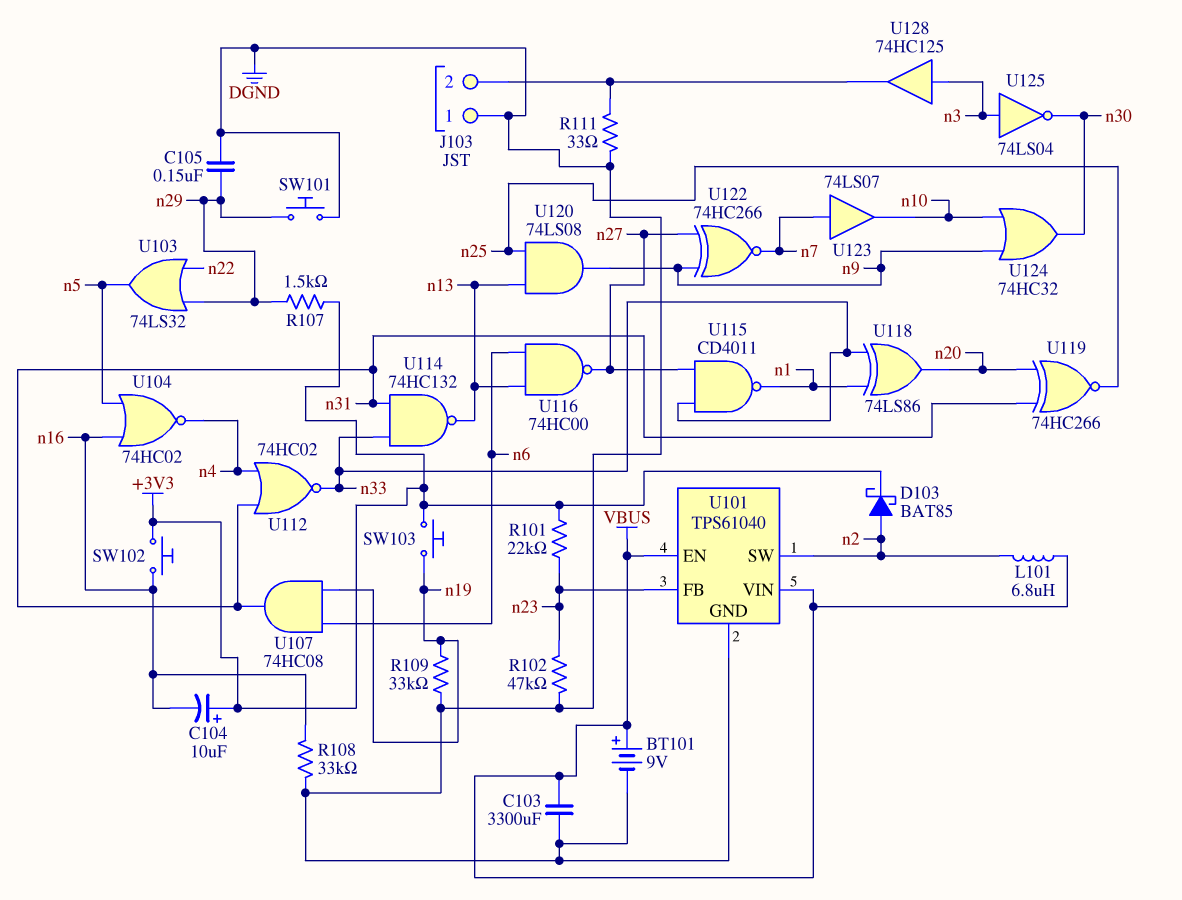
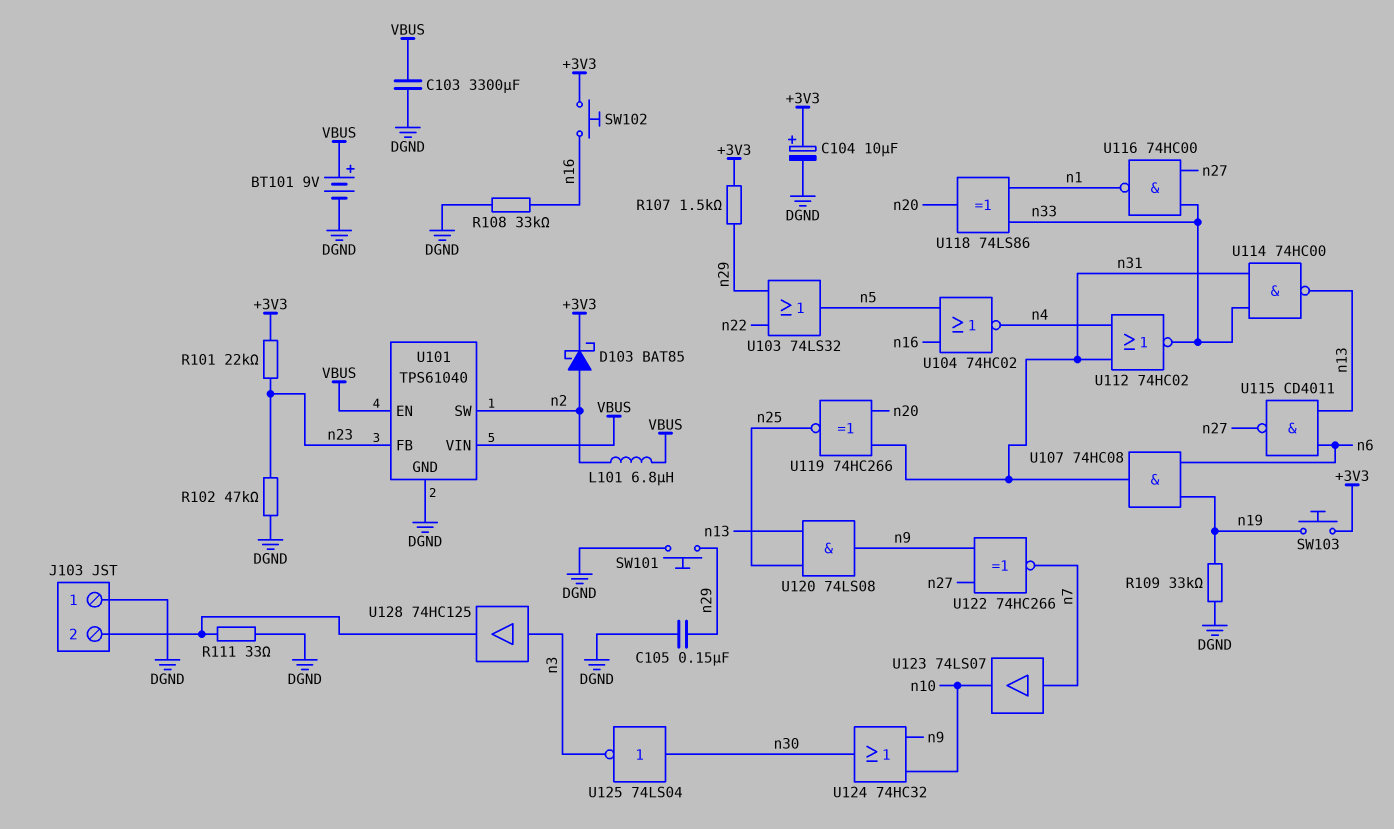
C104: 10uF (plus +3V3, minus n16) -> 10uF (plus +3V3, minus DGND)
U114: NAND 74HC132 (in n31, in n33, out n13) -> NAND 74HC00 (in n31, in n33, out n13)
U115: NAND CD4011 (in n27, in n33, out n1) -> NAND CD4011 (in n6, in n13, out n27)
U116: NAND 74HC00 (in n6, in n13, out n27) -> NAND 74HC00 (in n27, in n33, out n1)
U125: NOT 74LS04 (in n3, out n30) -> NOT 74LS04 (in n30, out n3)

